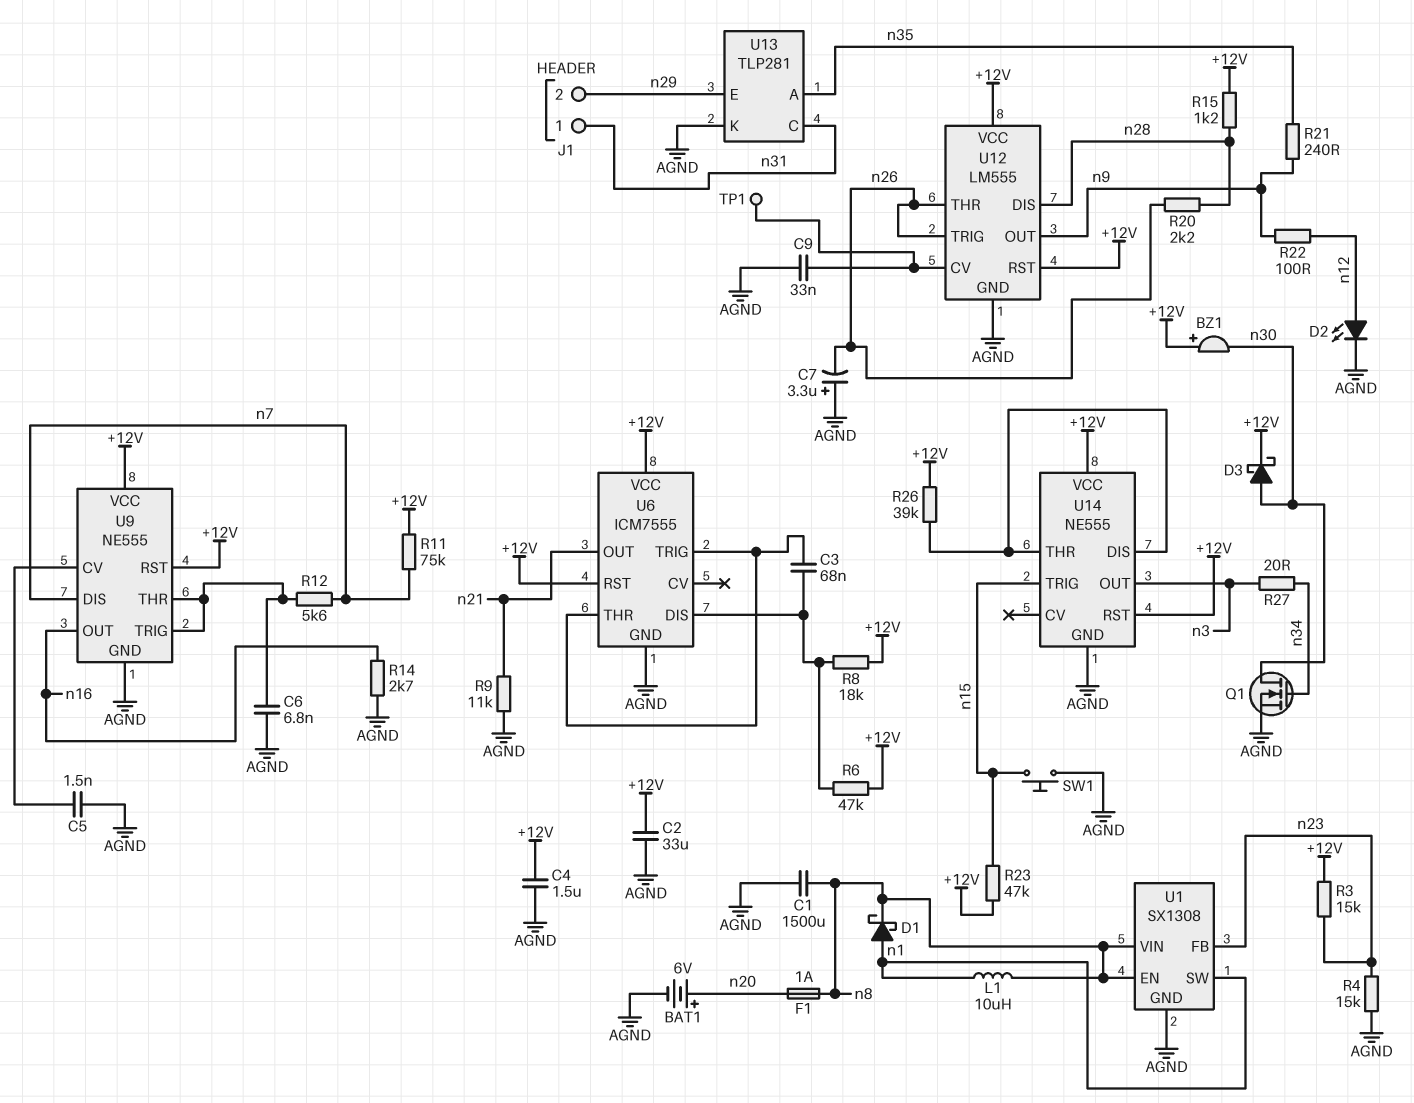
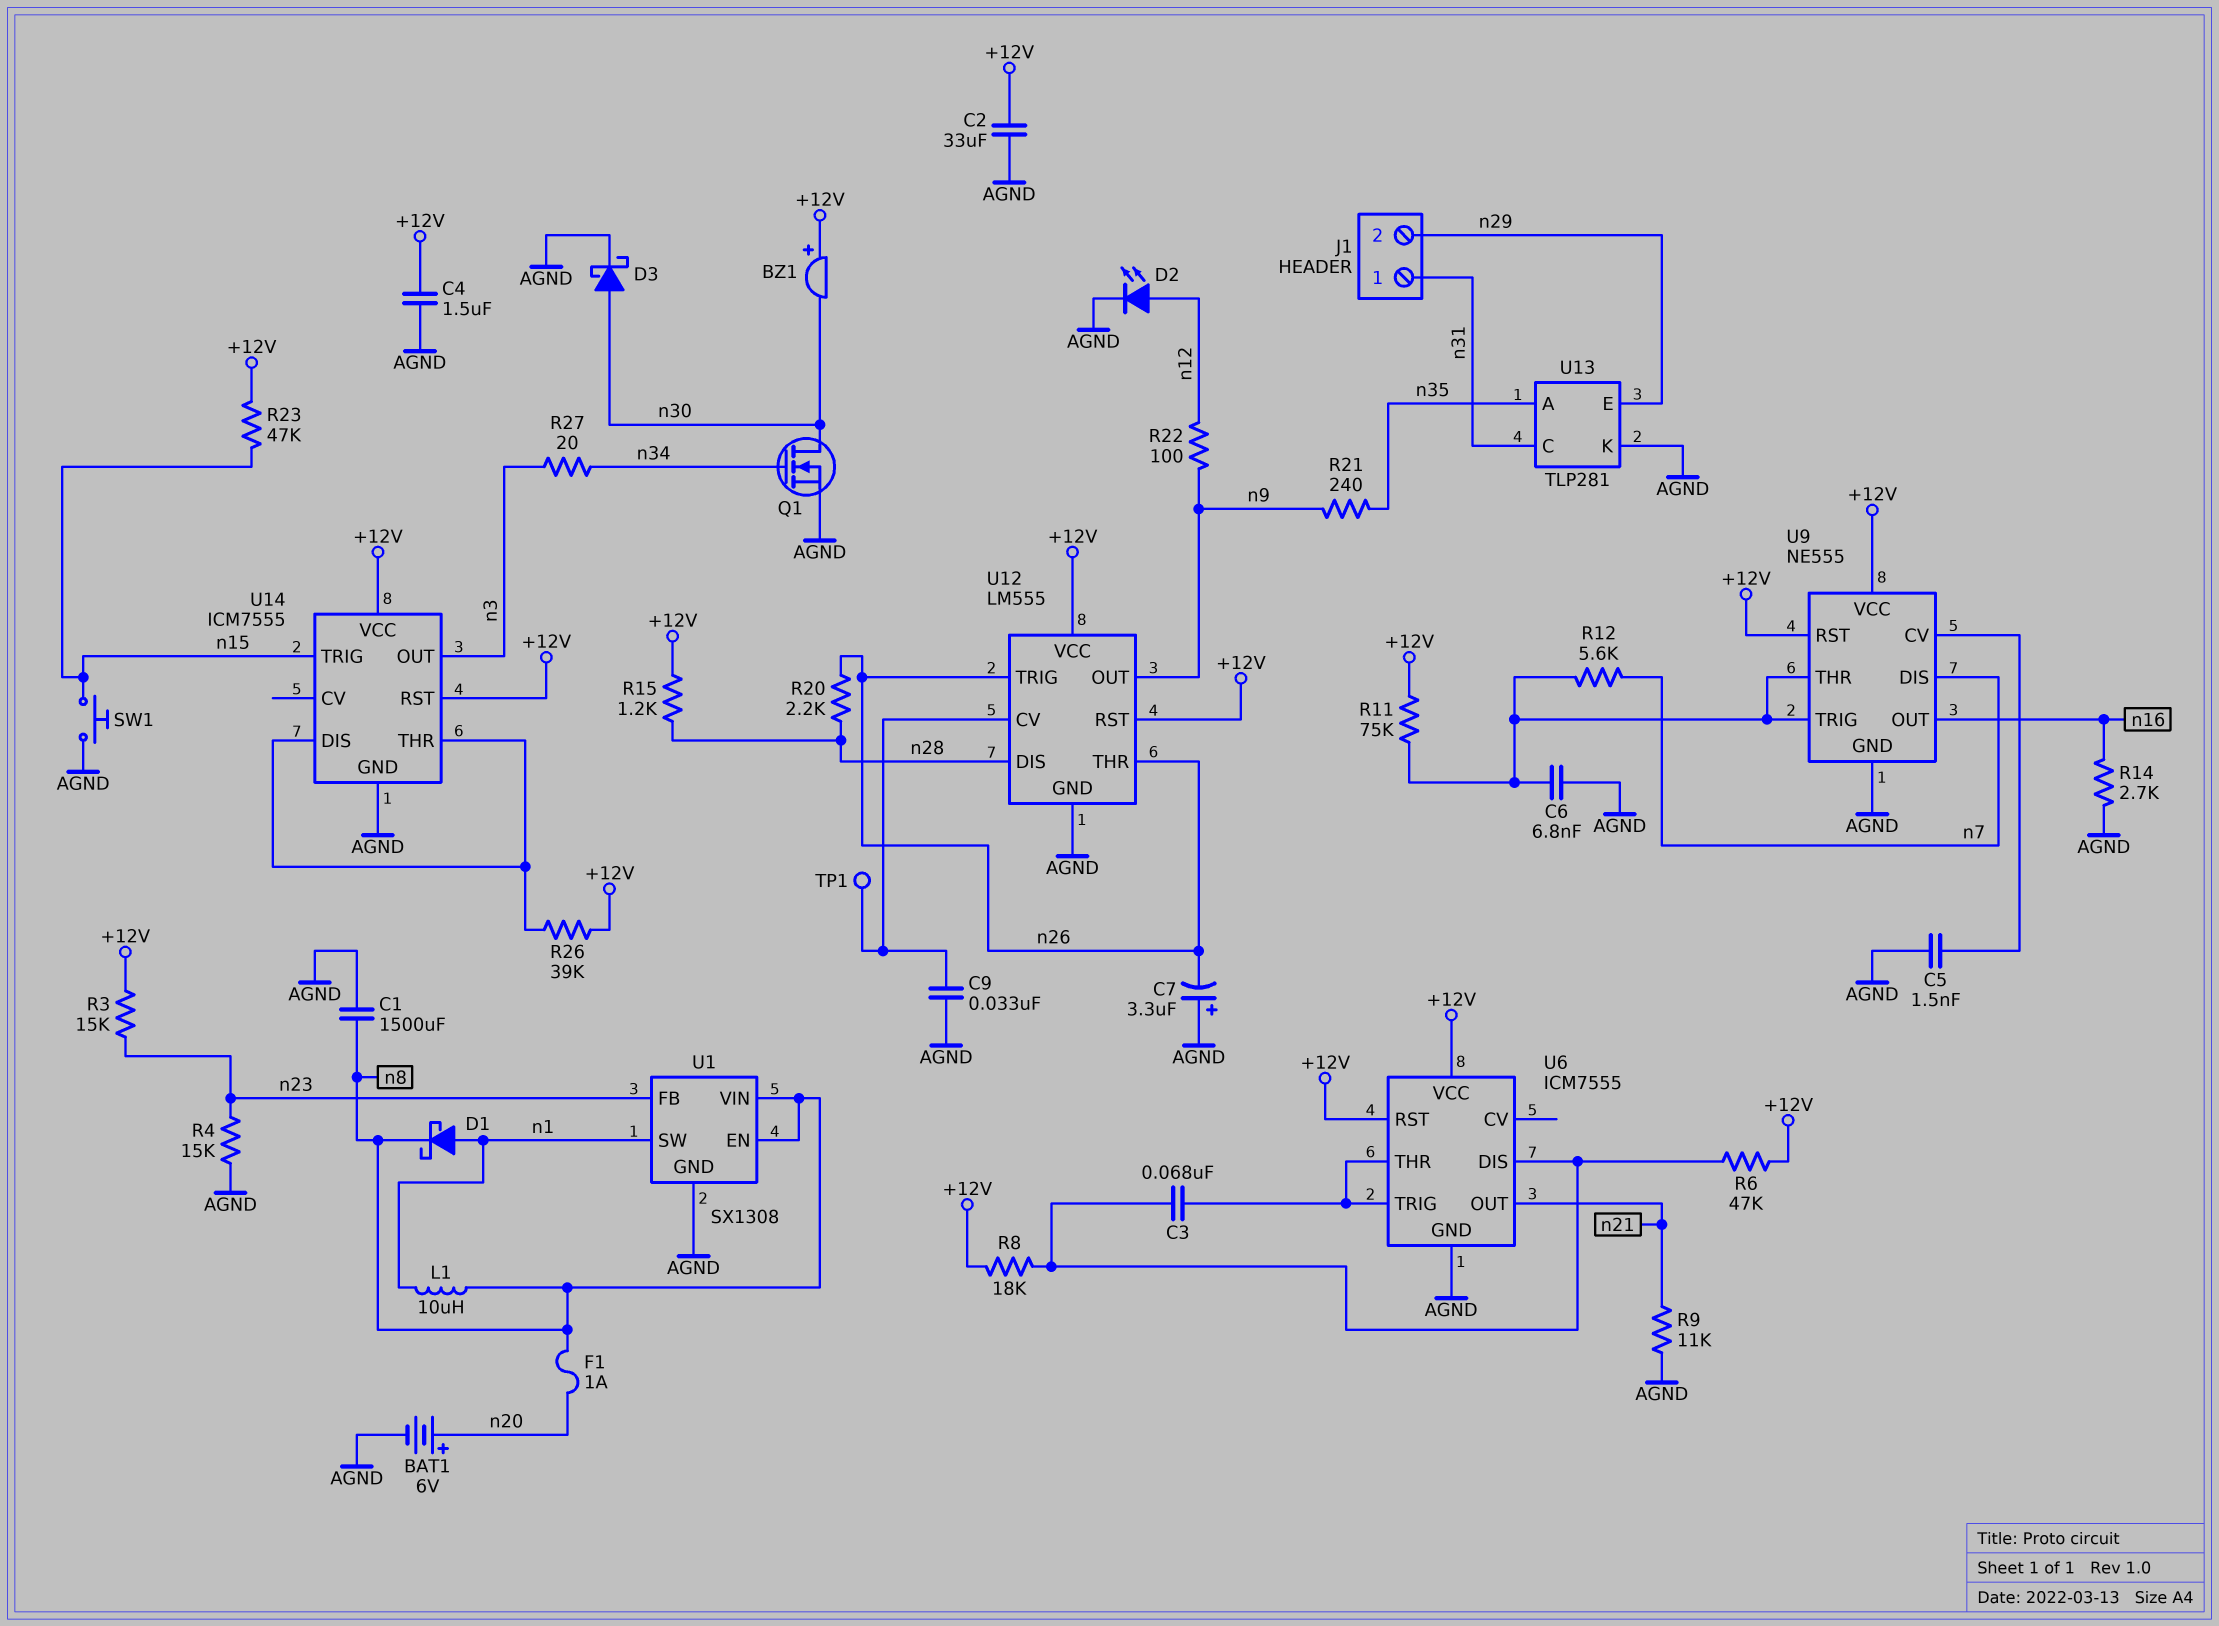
D3: schottky (A n30, K +12V) -> schottky (A n30, K AGND)
R11: 75k (+12V, n7) -> 75k (+12V, U9/THR)
U14: NE555 -> ICM7555

